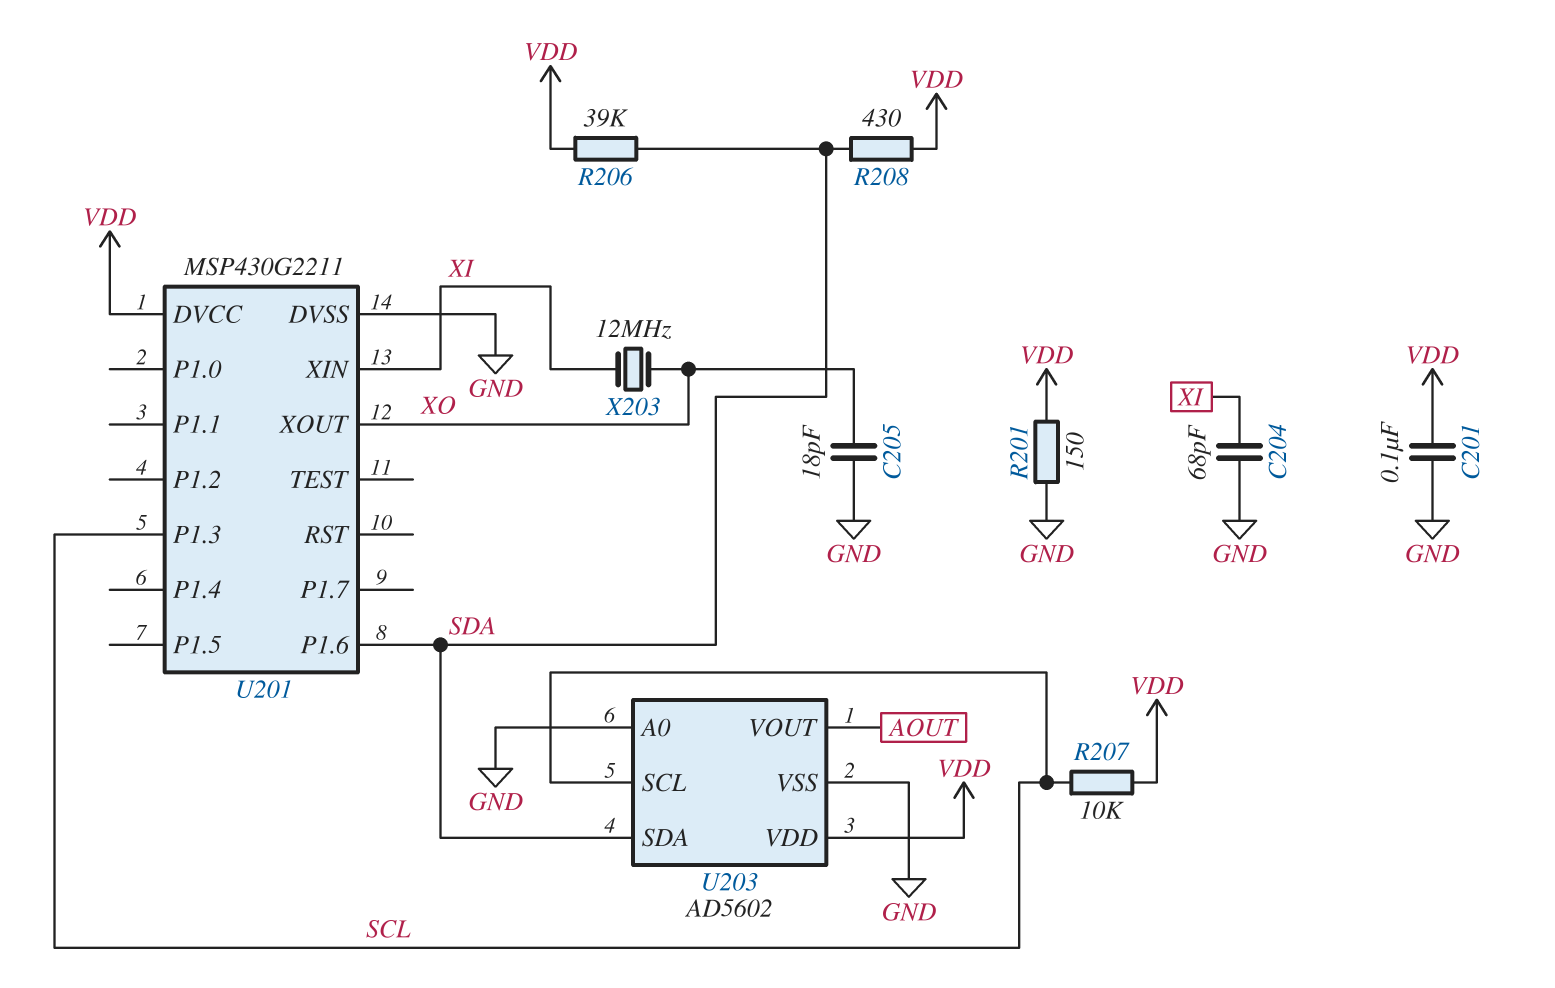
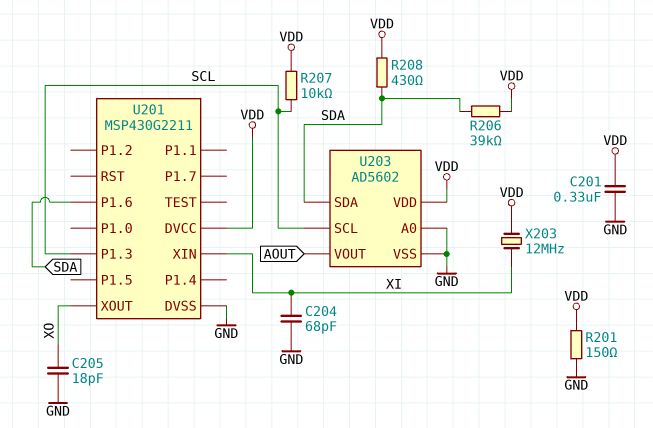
C201: 100nF (GND, VDD) -> 330nF (GND, VDD)
X203: 12MHz (XI, XO) -> 12MHz (VDD, XI)

